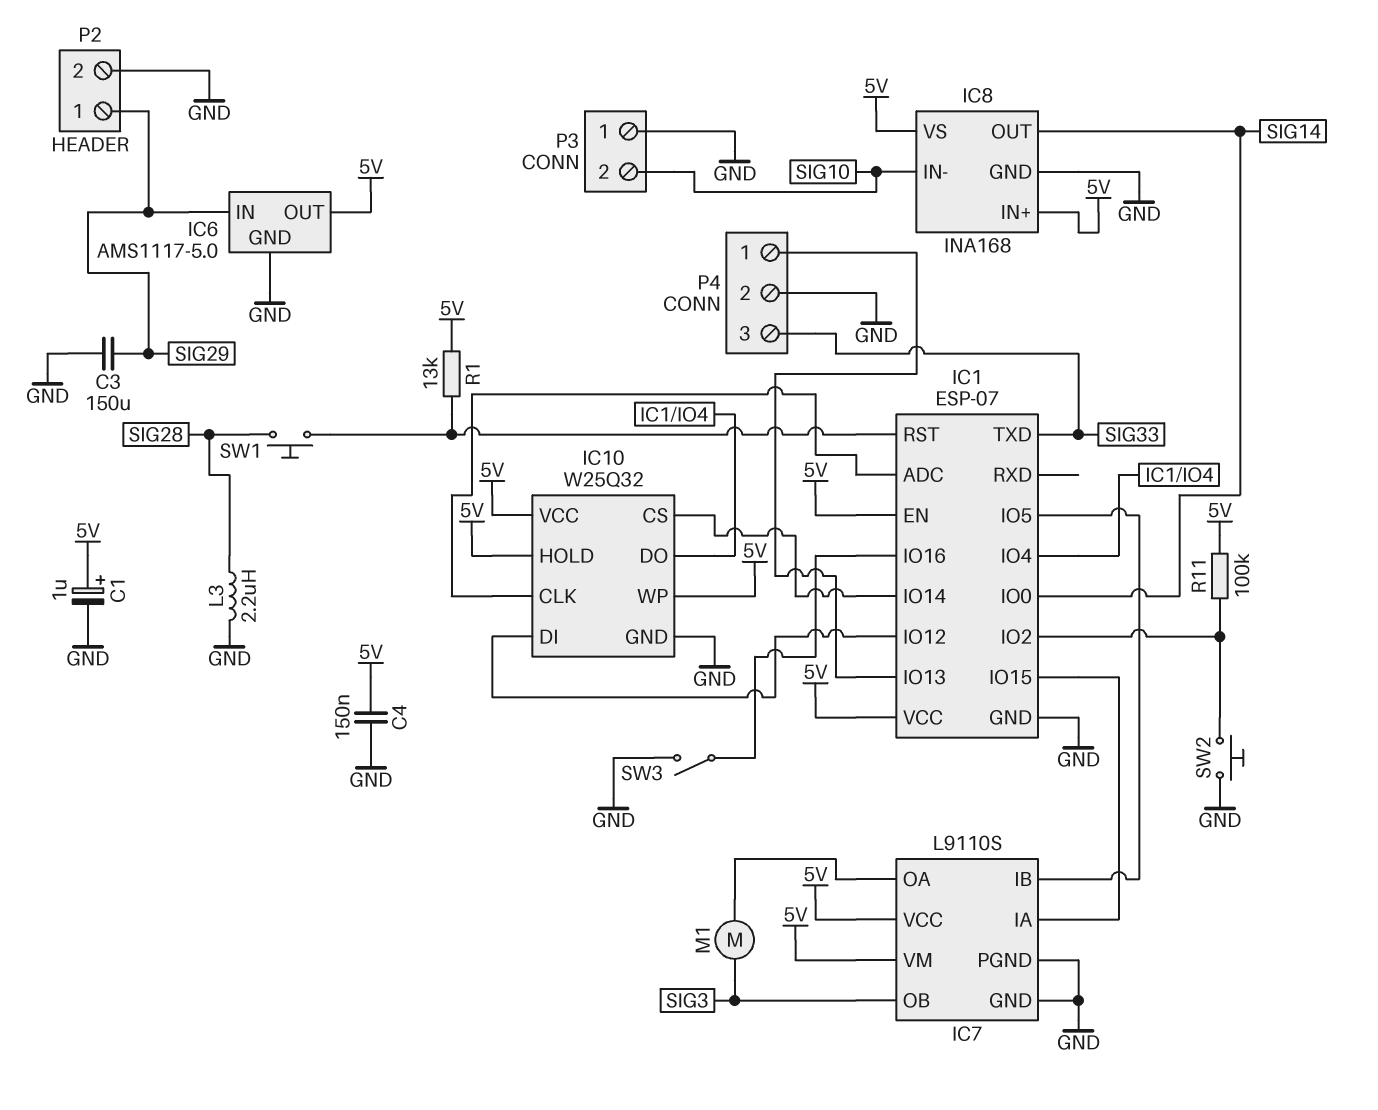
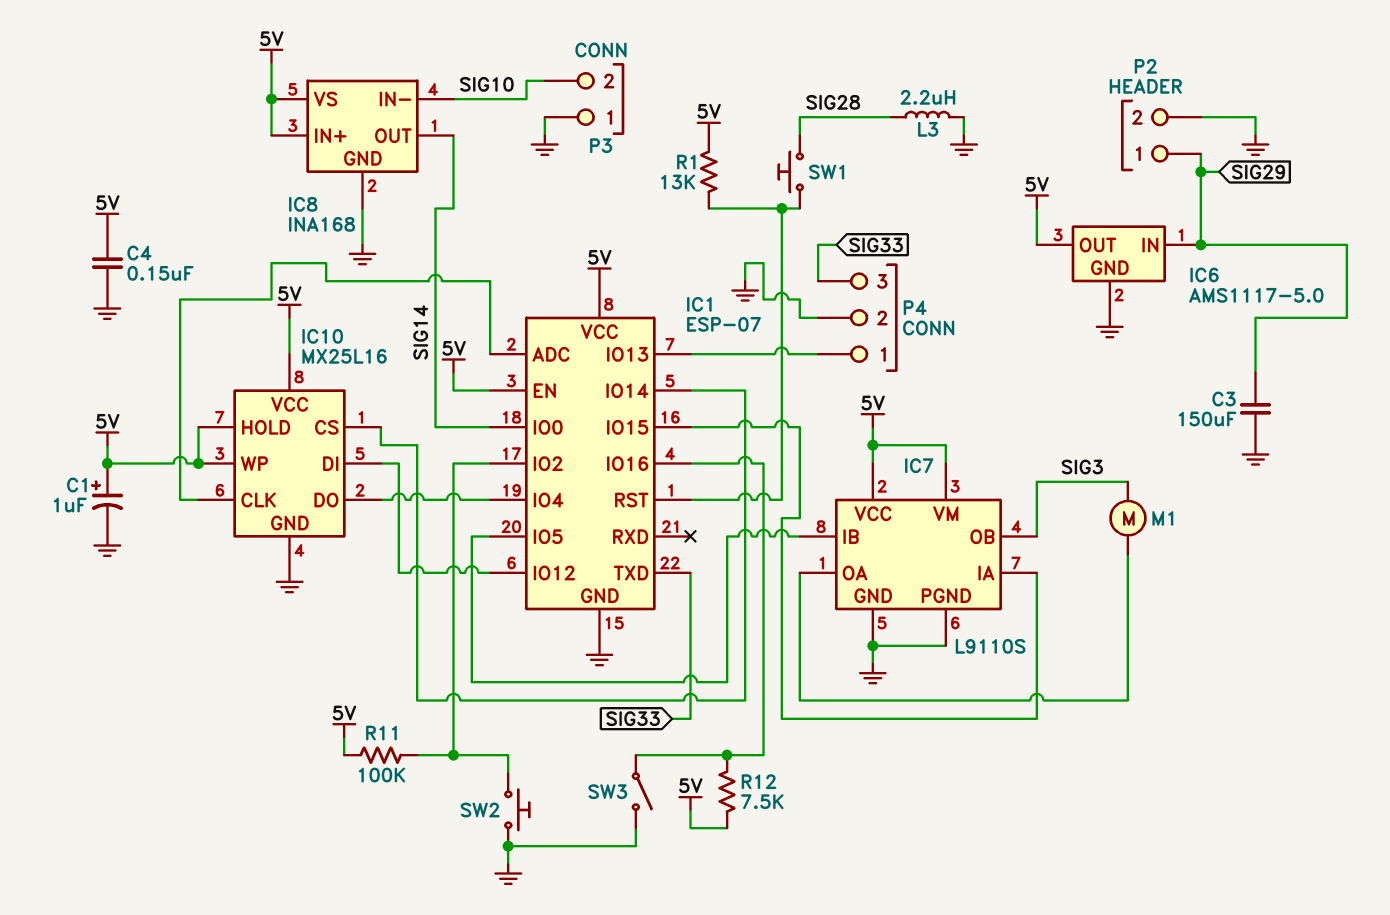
IC10: W25Q32 -> MX25L16
R12: none -> 7.5k (5V, IC1/IO16)

